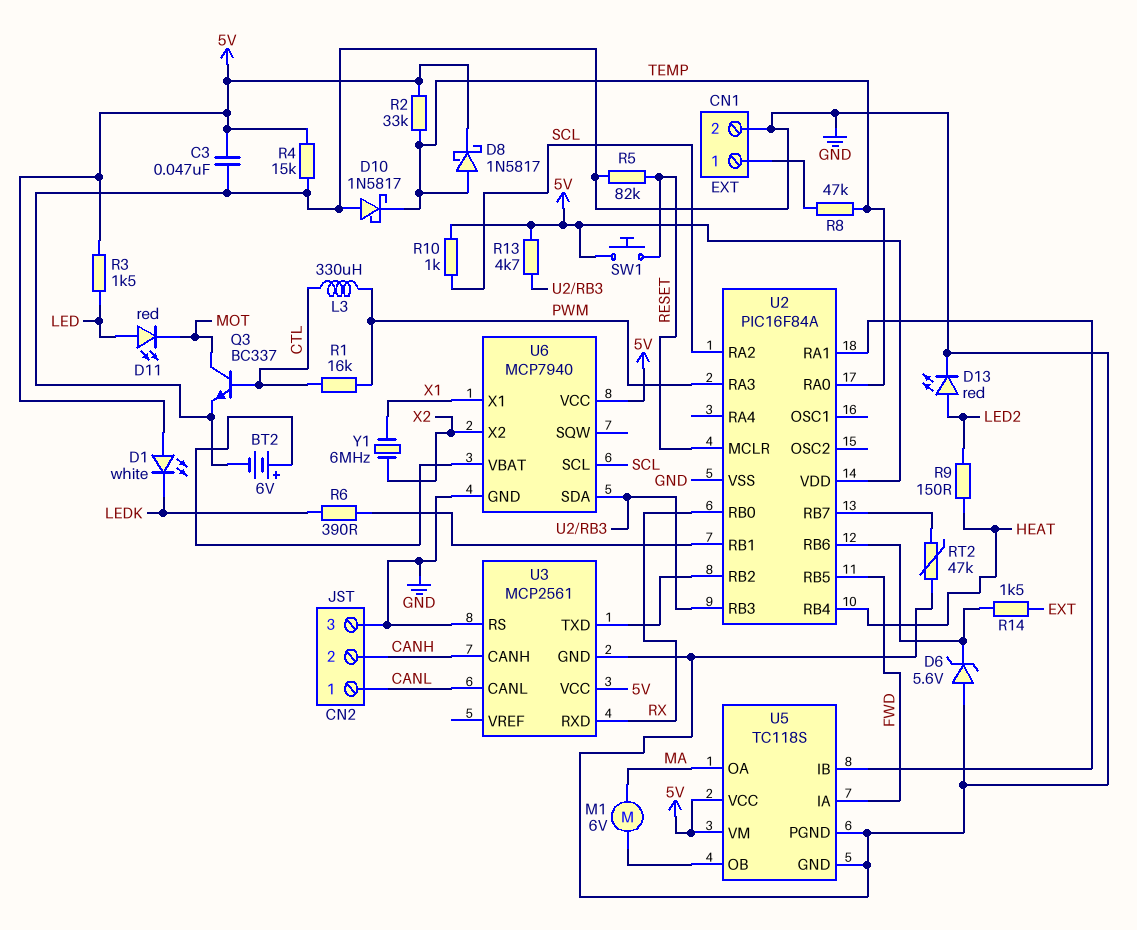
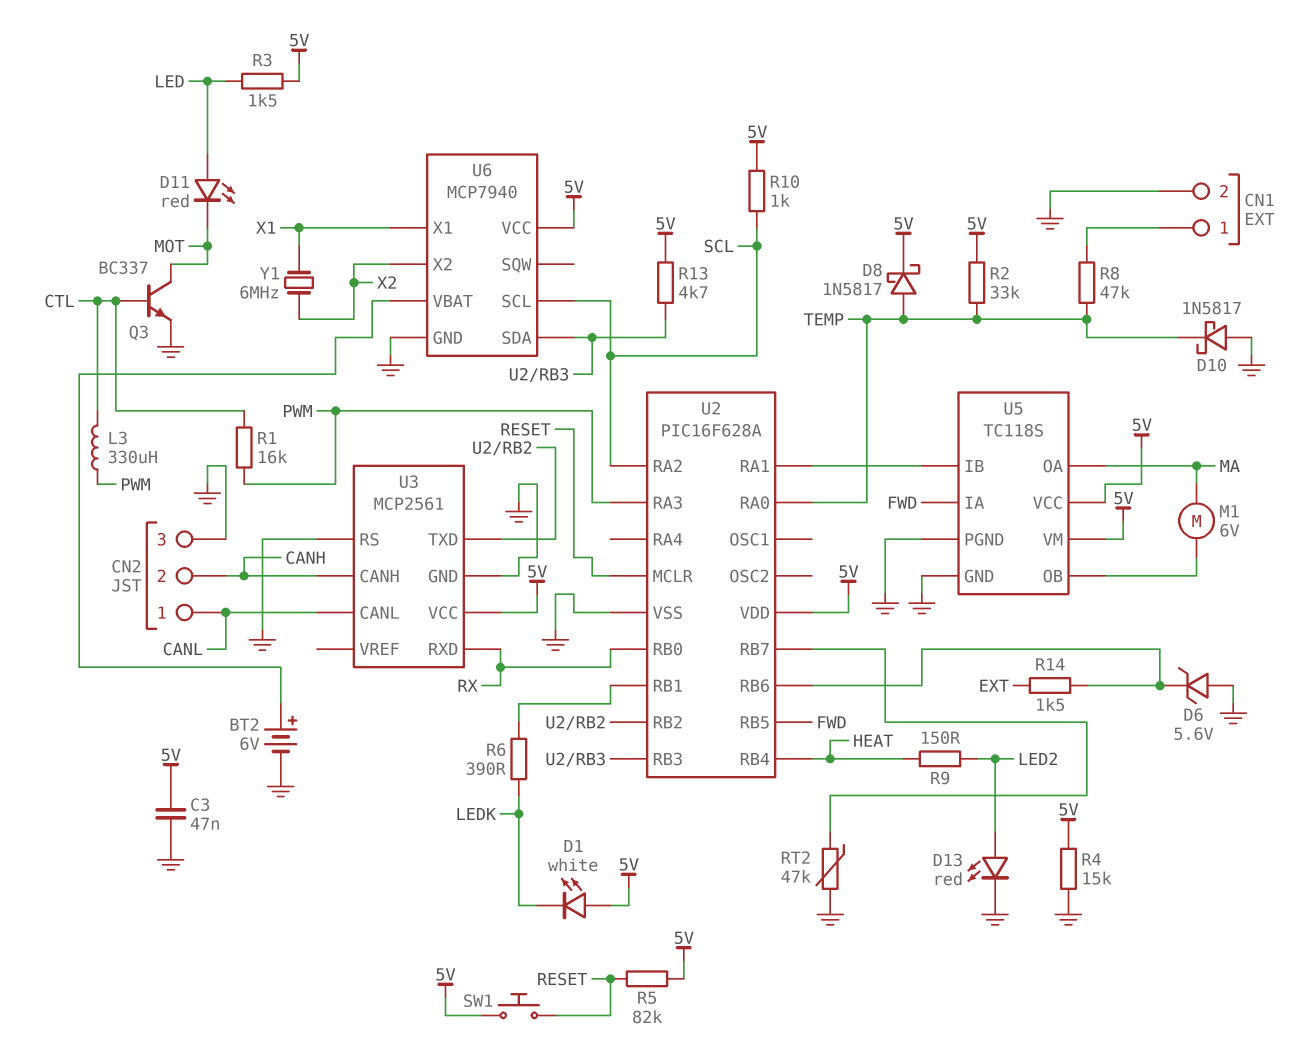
R5: 82k (GND, RESET) -> 82k (5V, RESET)
U2: PIC16F84A -> PIC16F628A

